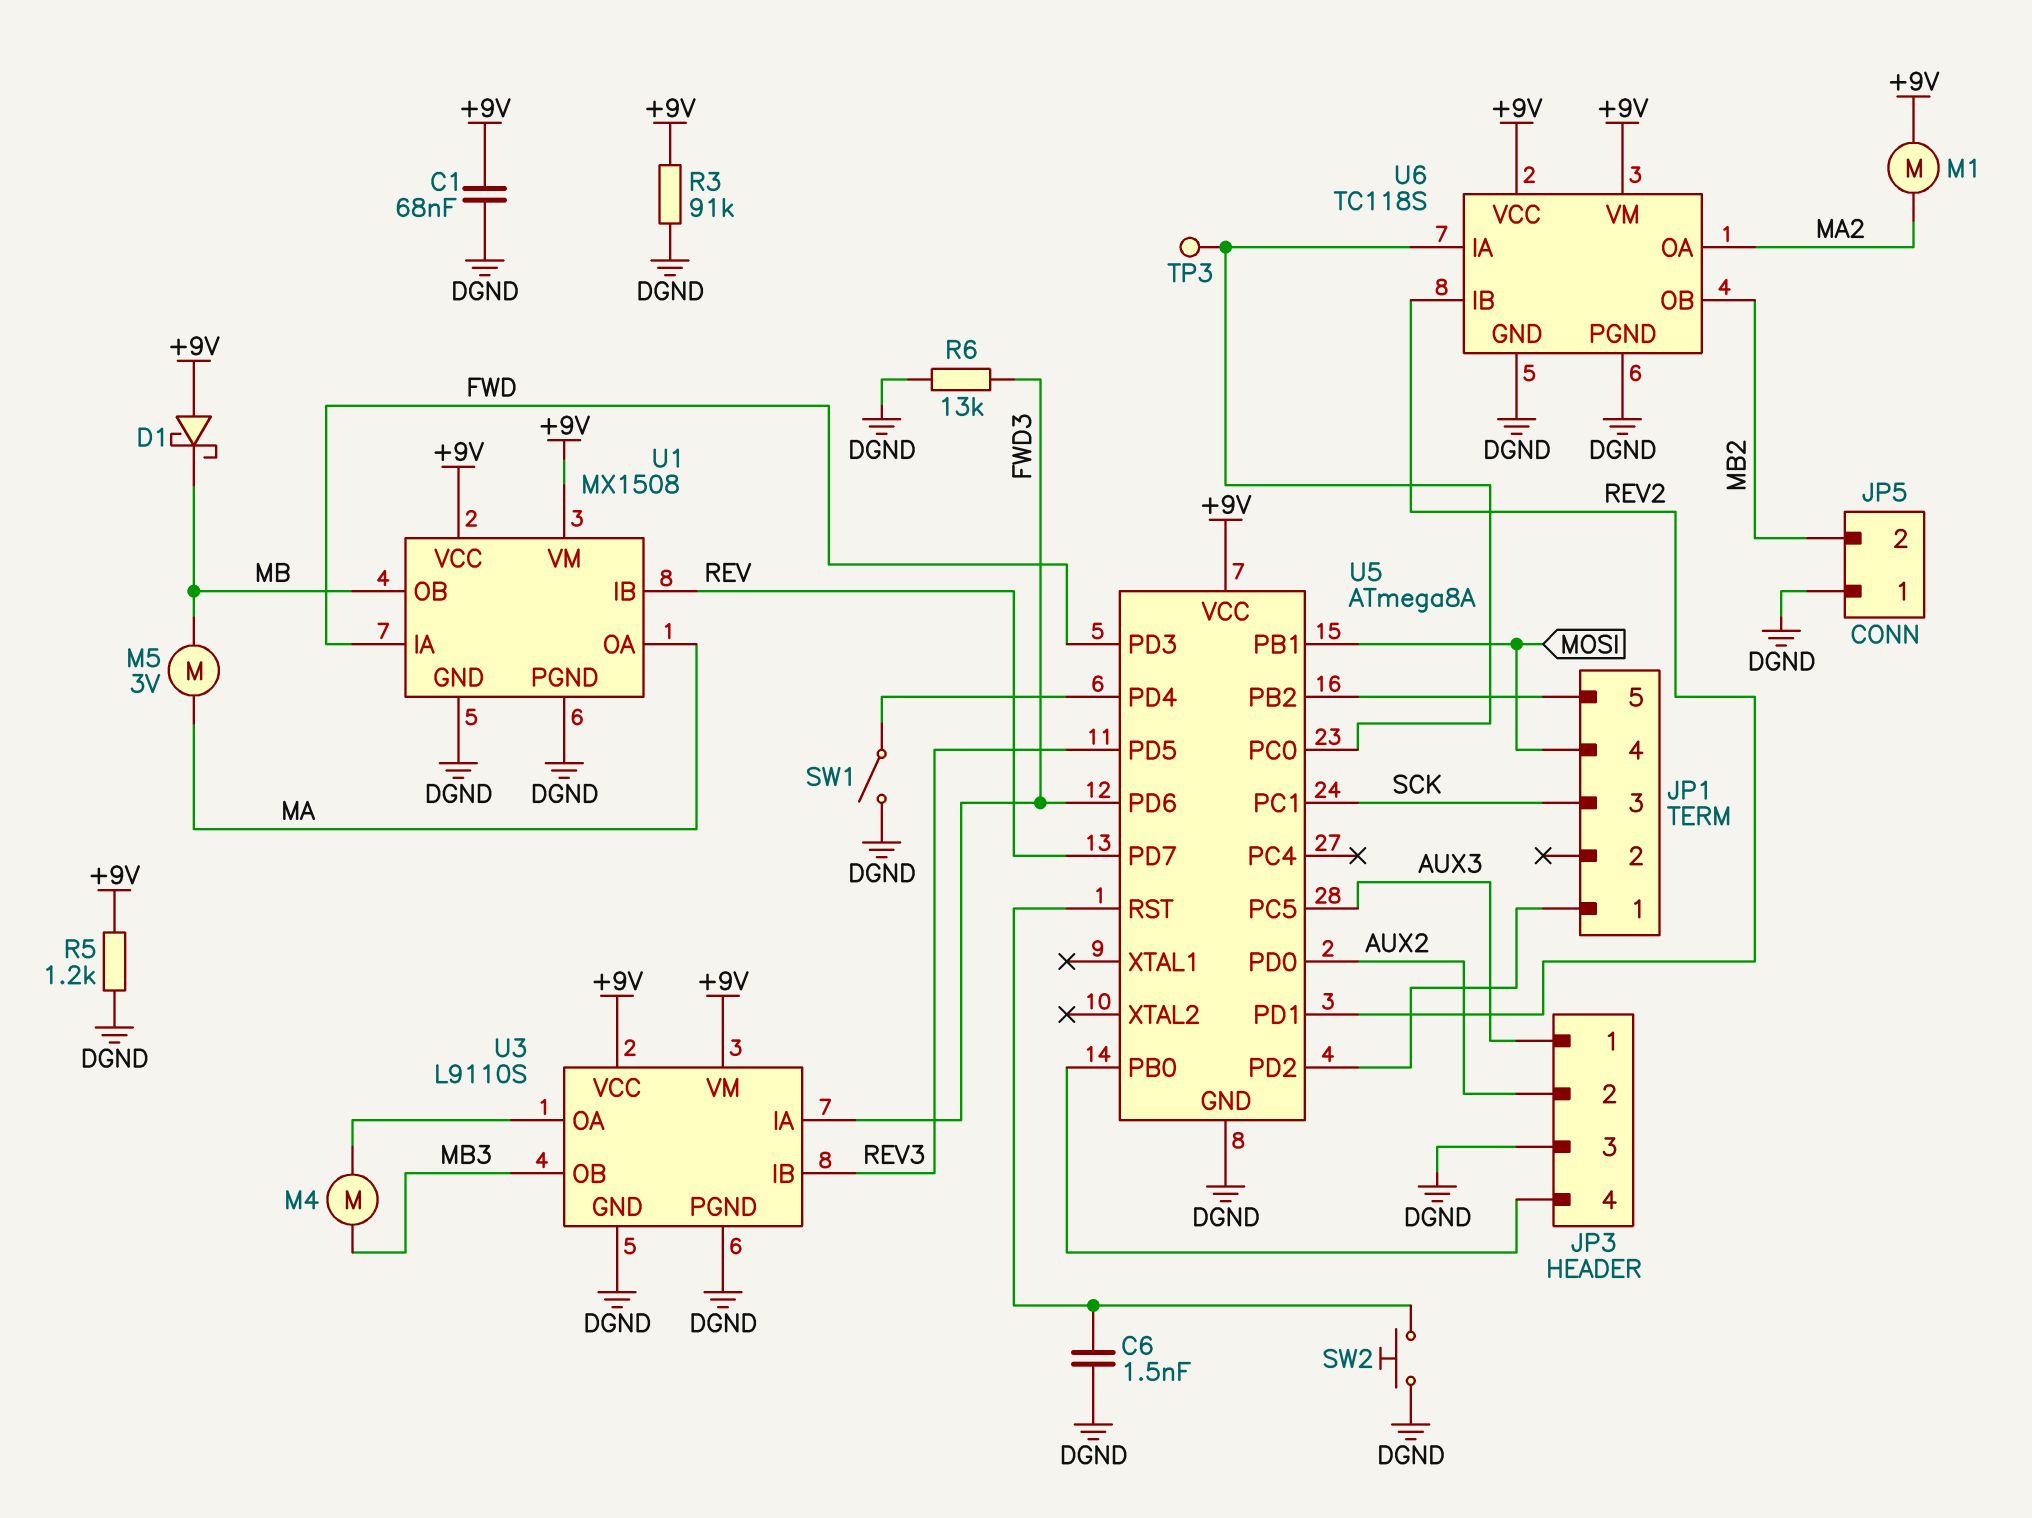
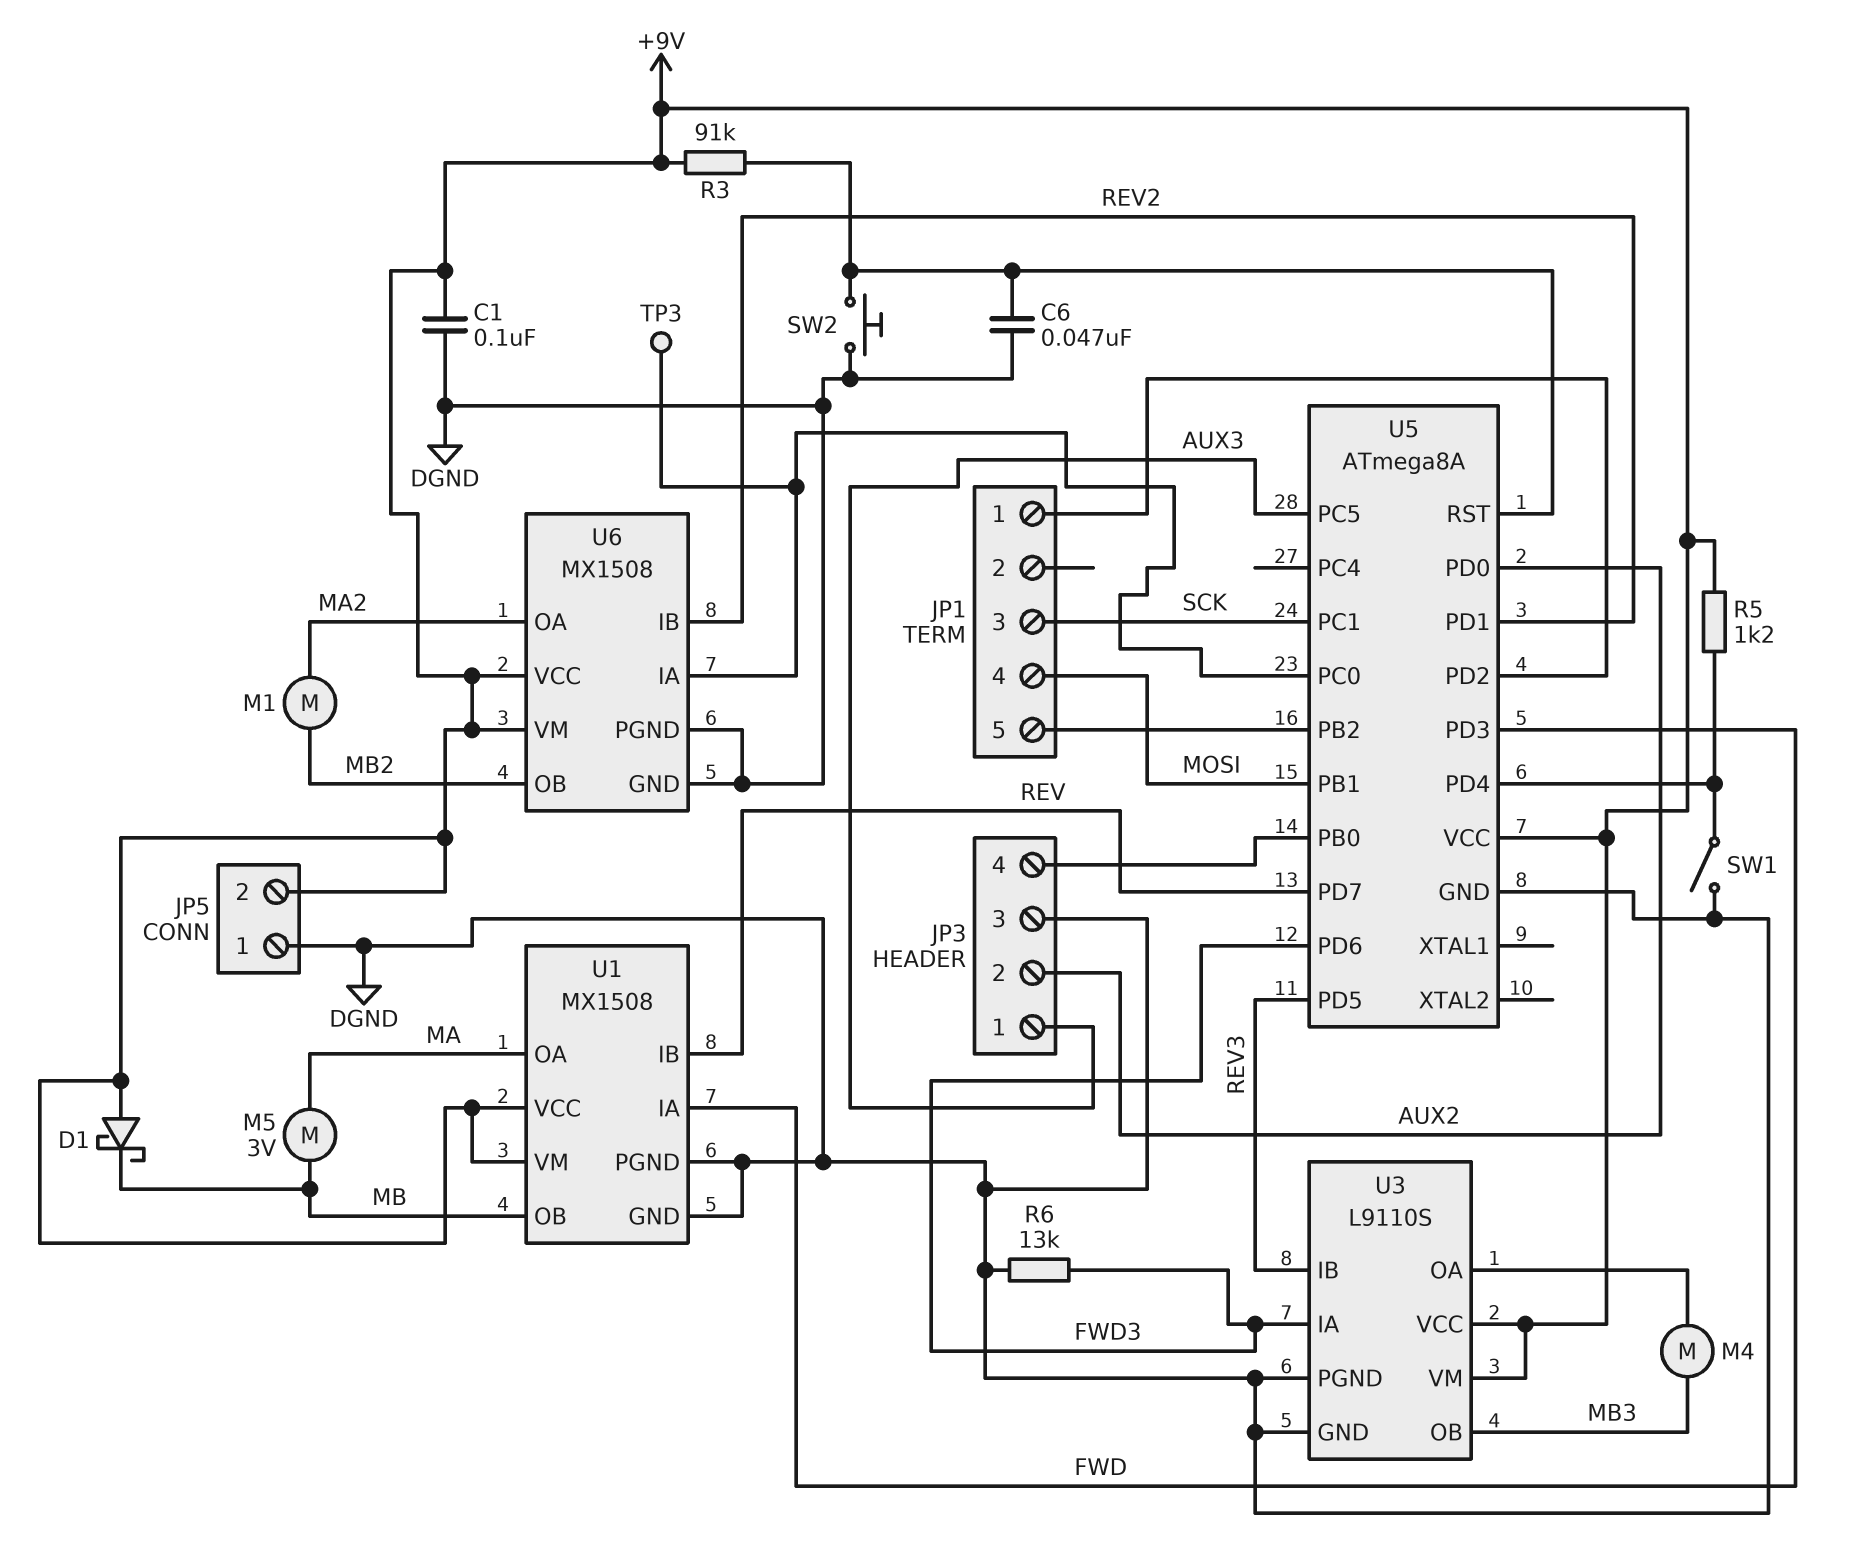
C1: 68nF (+9V, DGND) -> 100nF (+9V, DGND)
C6: 1.5nF (DGND, U5/RST) -> 47nF (DGND, U5/RST)
JP5 pin 2: MB2 -> +9V
M1: motor (+9V, MA2) -> motor (MA2, MB2)
R3: 91k (+9V, DGND) -> 91k (+9V, U5/RST)
R5: 1.2k (+9V, DGND) -> 1.2k (+9V, U5/PD4)
U6: TC118S -> MX1508

